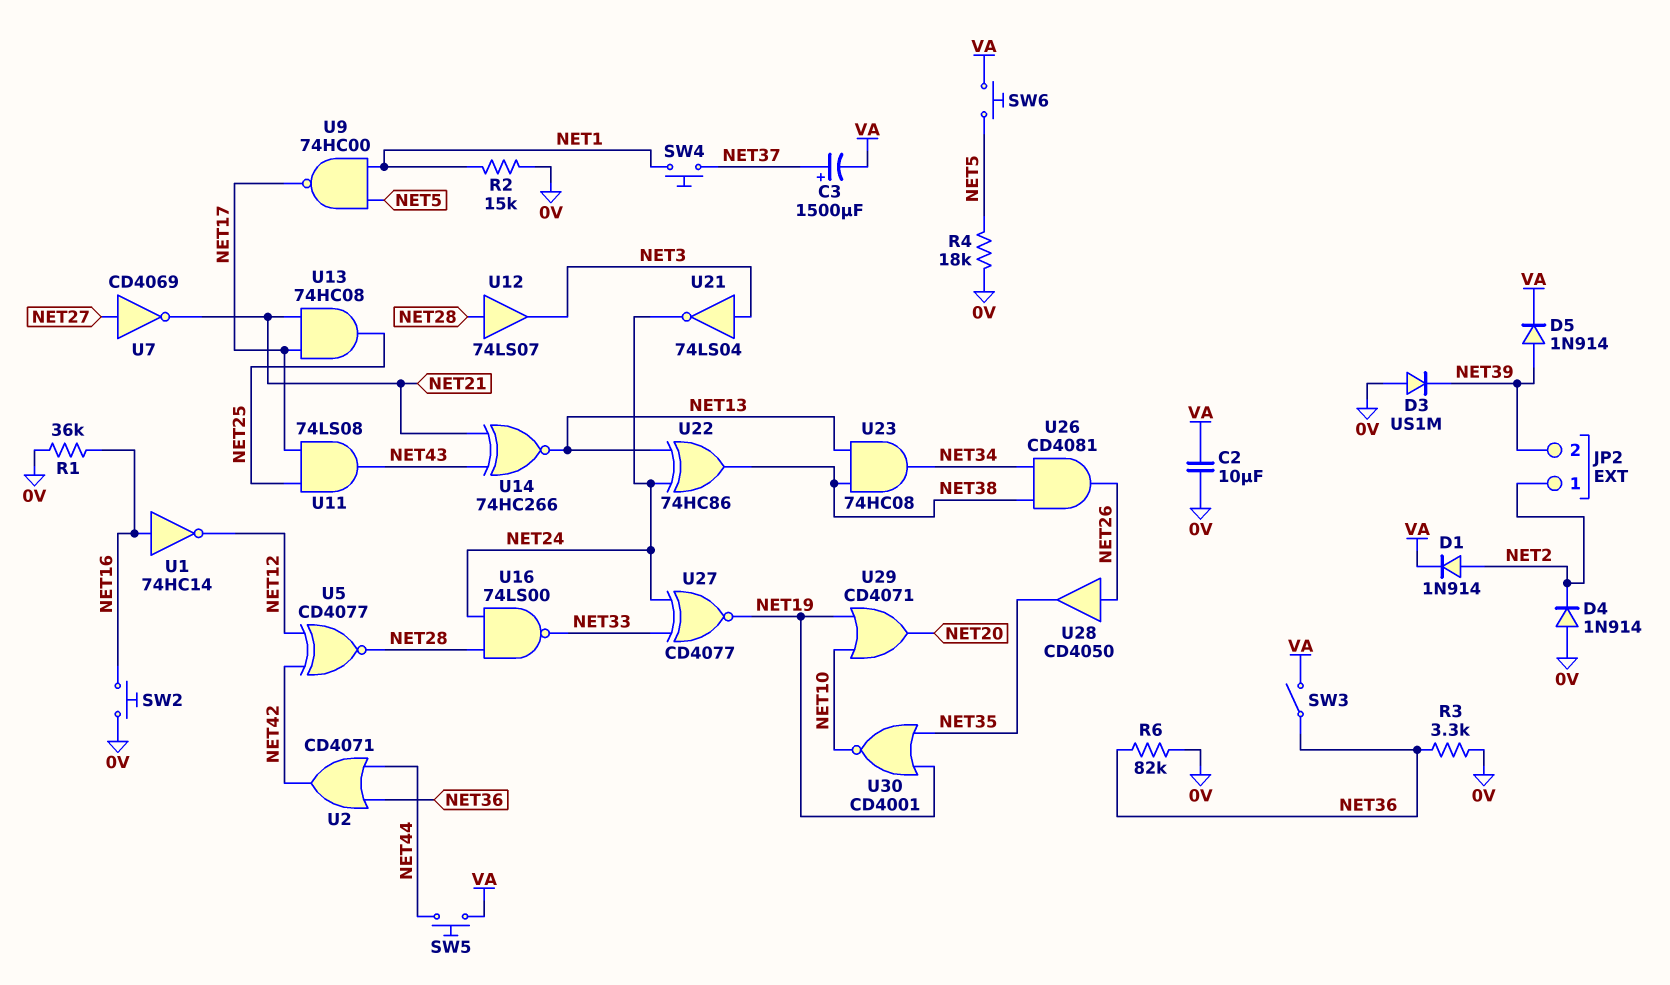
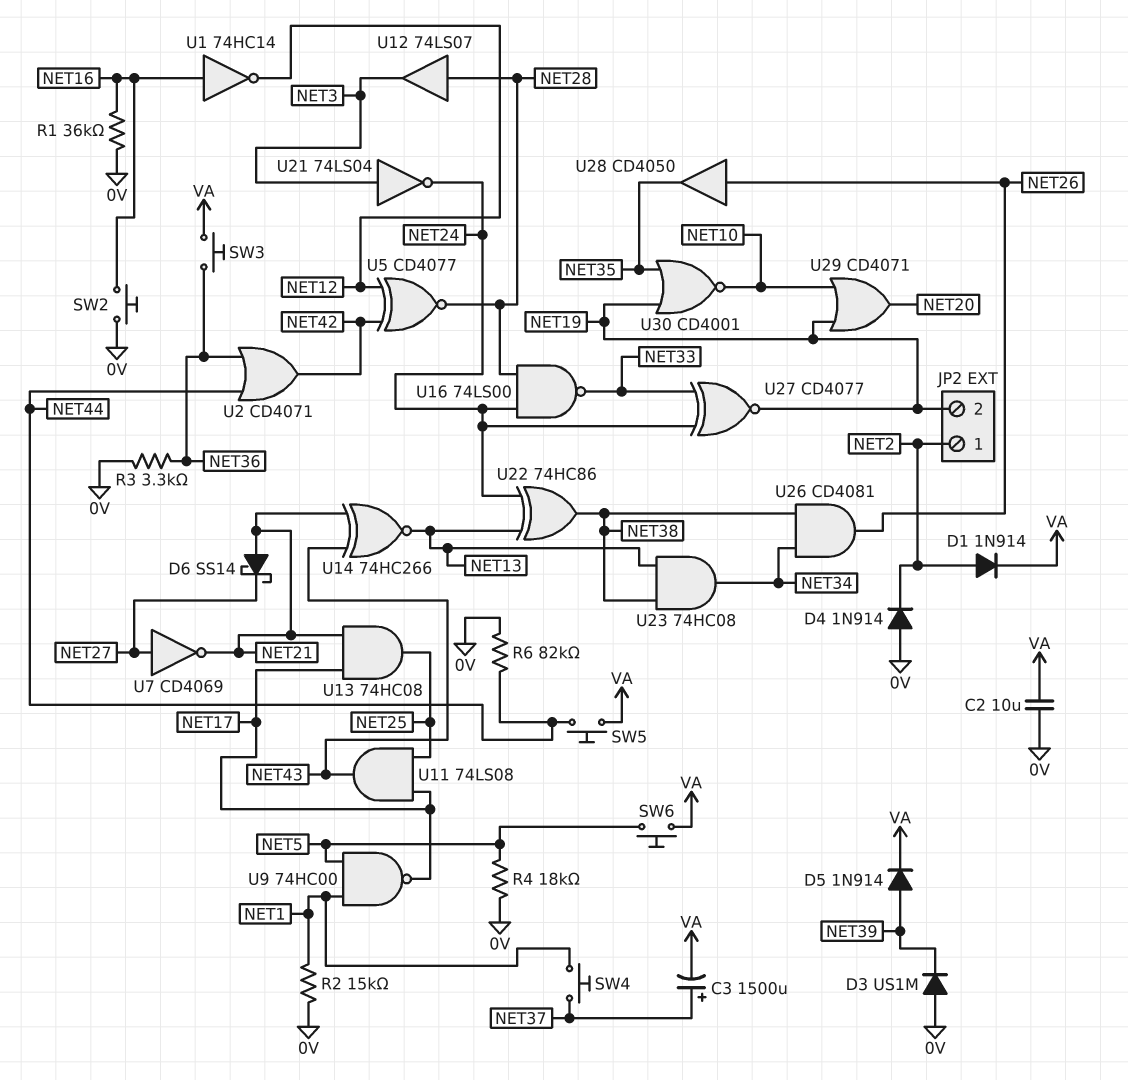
D6: none -> schottky SS14 (A NET21, K NET27)
JP2 pin 2: NET39 -> NET19
R6: 82k (0V, NET36) -> 82k (0V, NET44)
SW3: switch (NET36, VA) -> button (NET36, VA)

